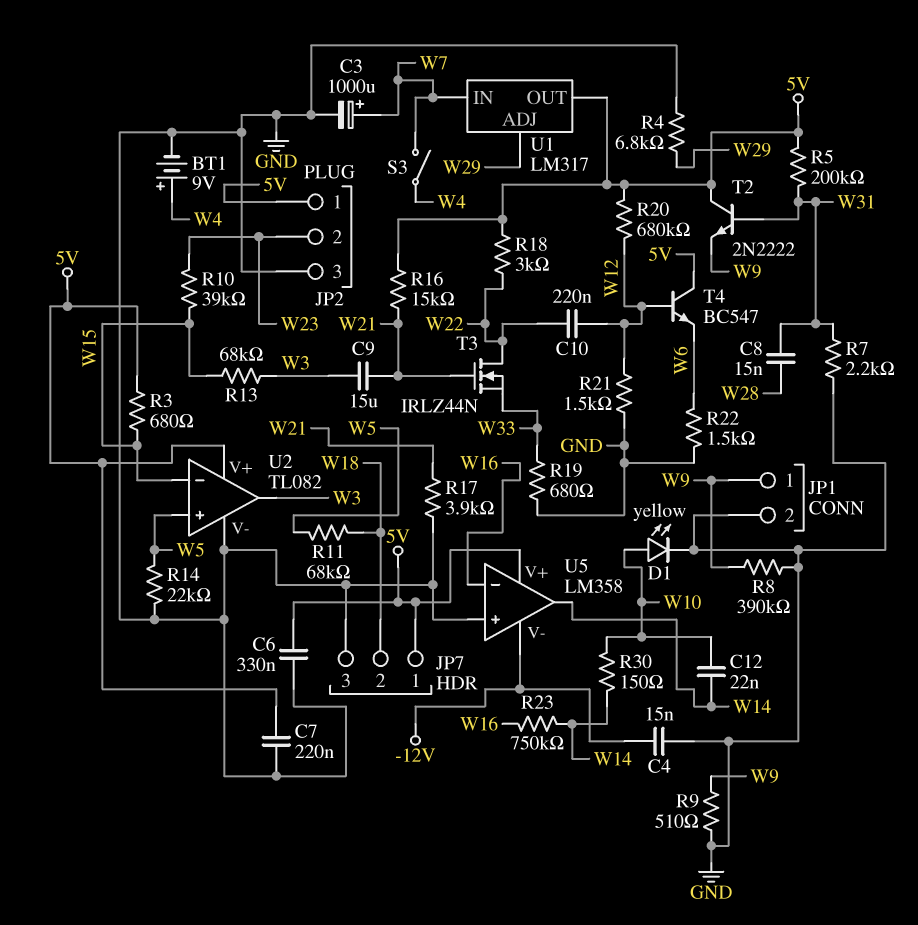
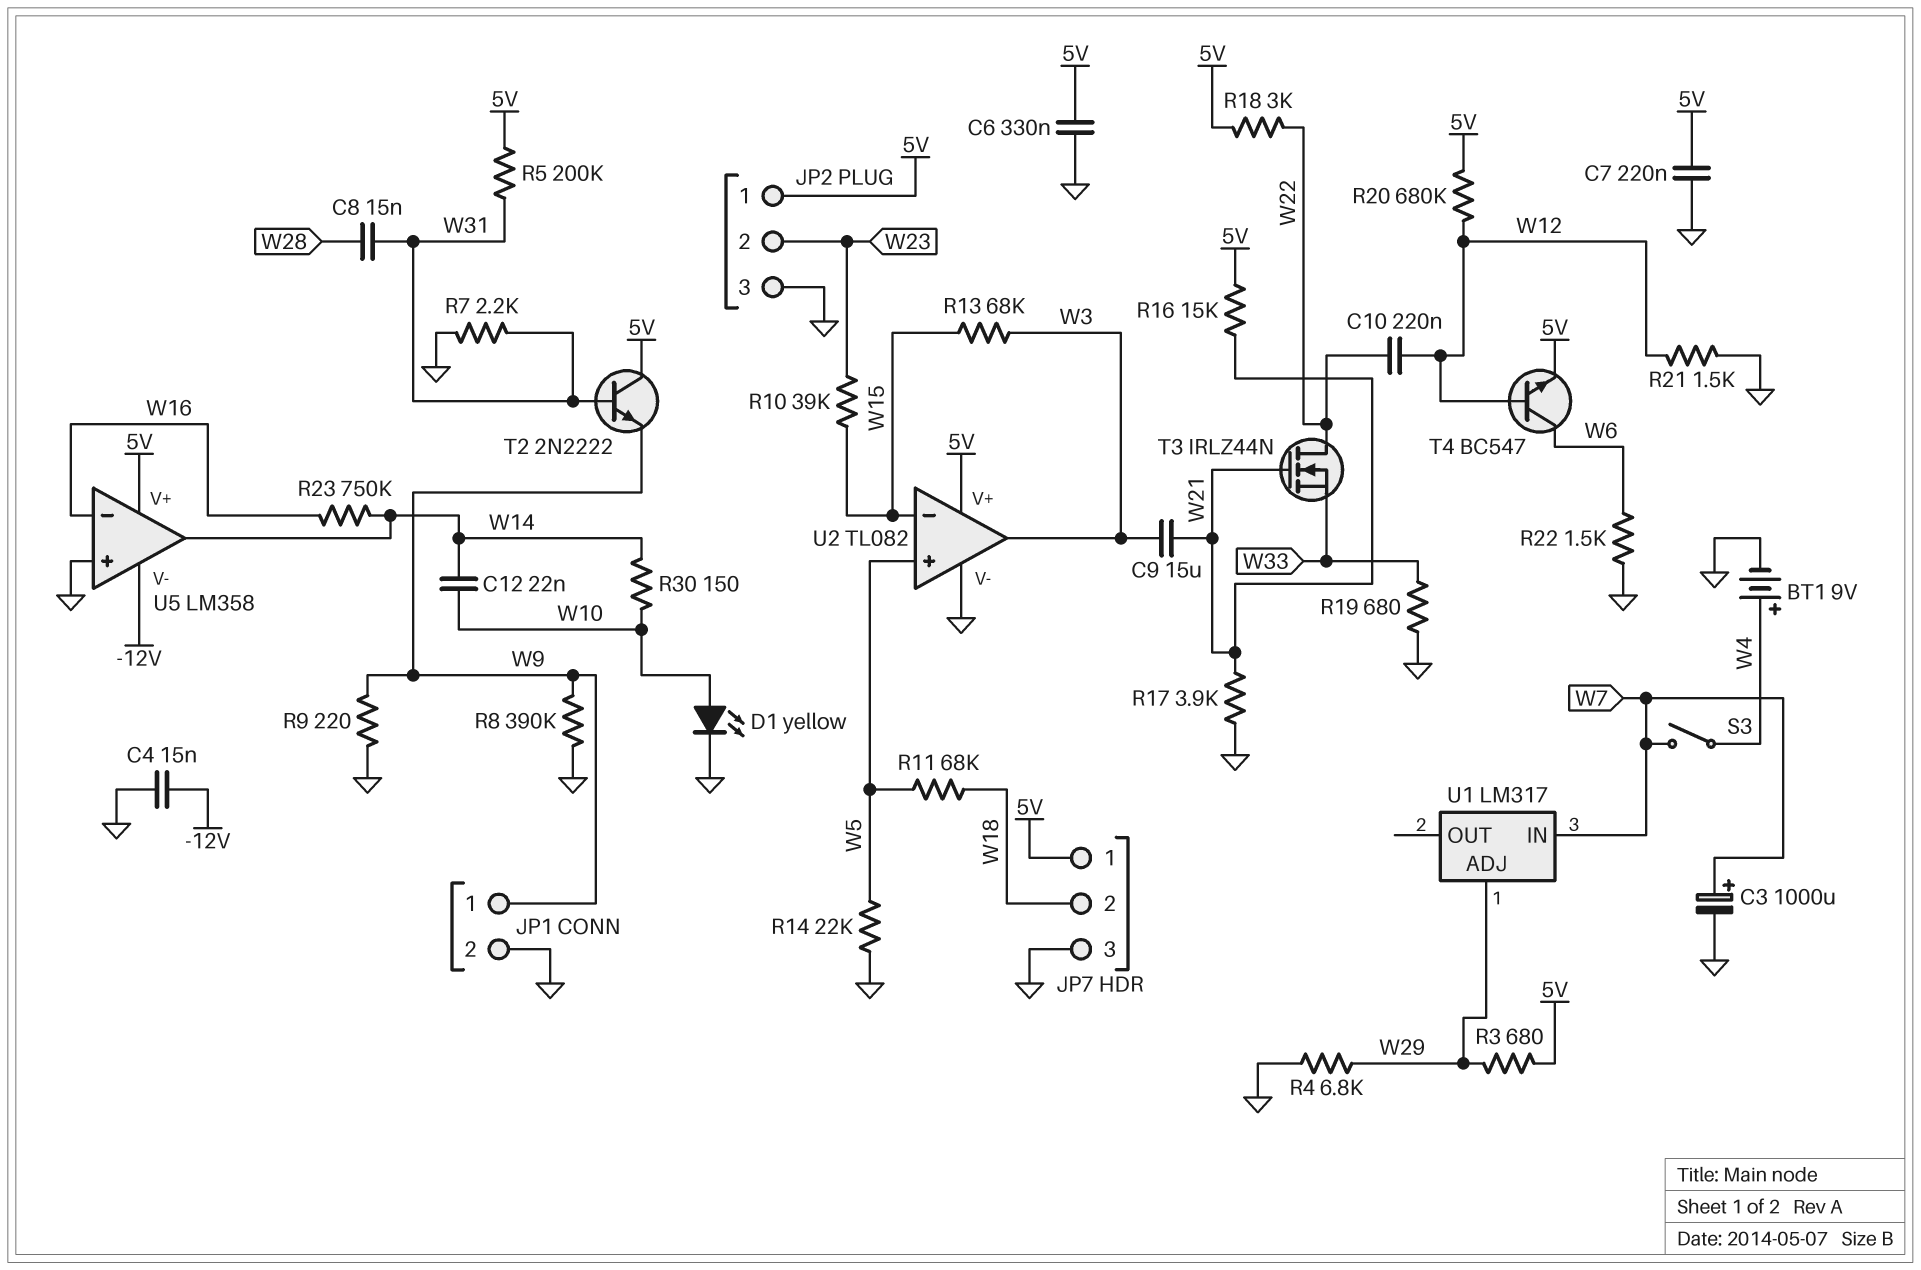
R3: 680 (5V, W15) -> 680 (5V, W29)
R9: 510 (GND, W9) -> 220 (GND, W9)
T4: NPN BC547 (B W12, C 5V, E W6) -> NPN BC547 (B W12, C W6, E 5V)
U1 pin OUT: 5V -> none

